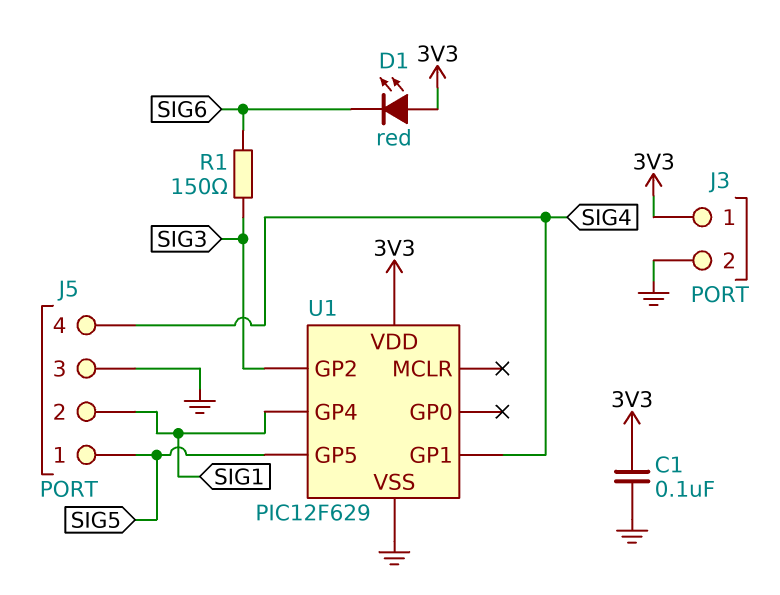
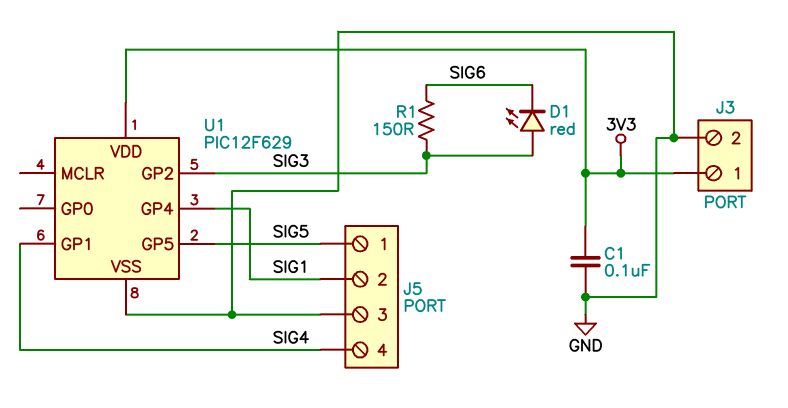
D1: LED red (A 3V3, K SIG6) -> LED red (A SIG3, K SIG6)

